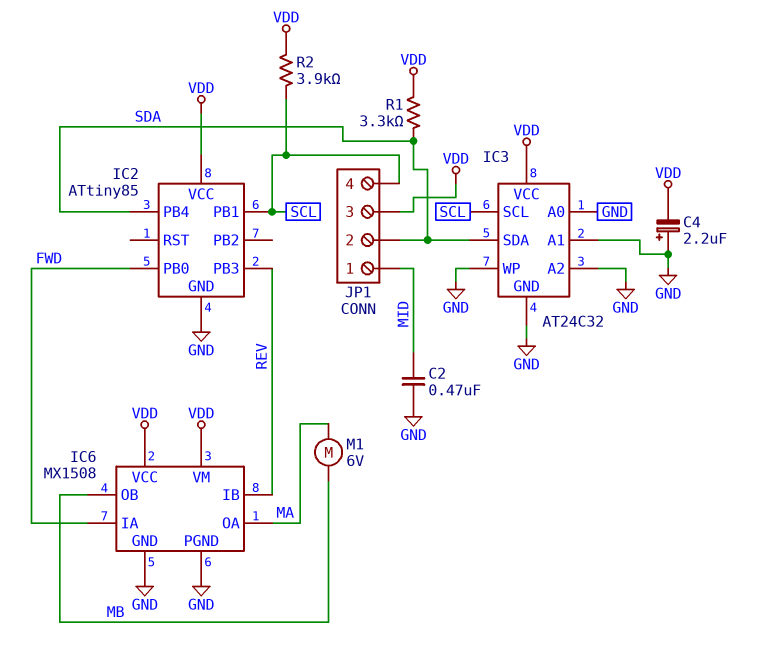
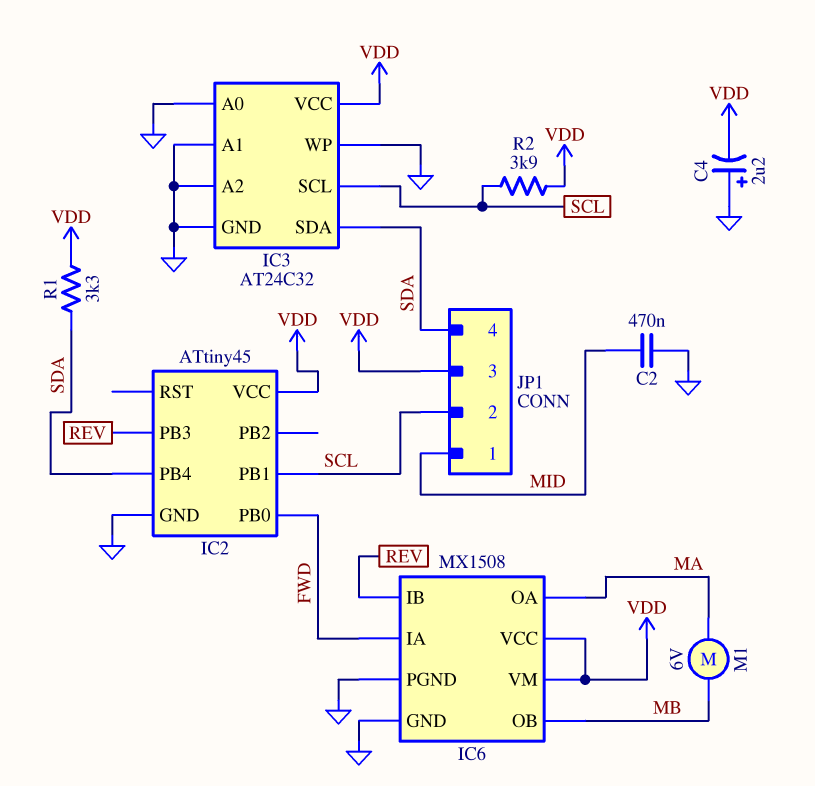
IC2: ATtiny85 -> ATtiny45
JP1 pin 2: SDA -> SCL
JP1 pin 4: SCL -> SDA

